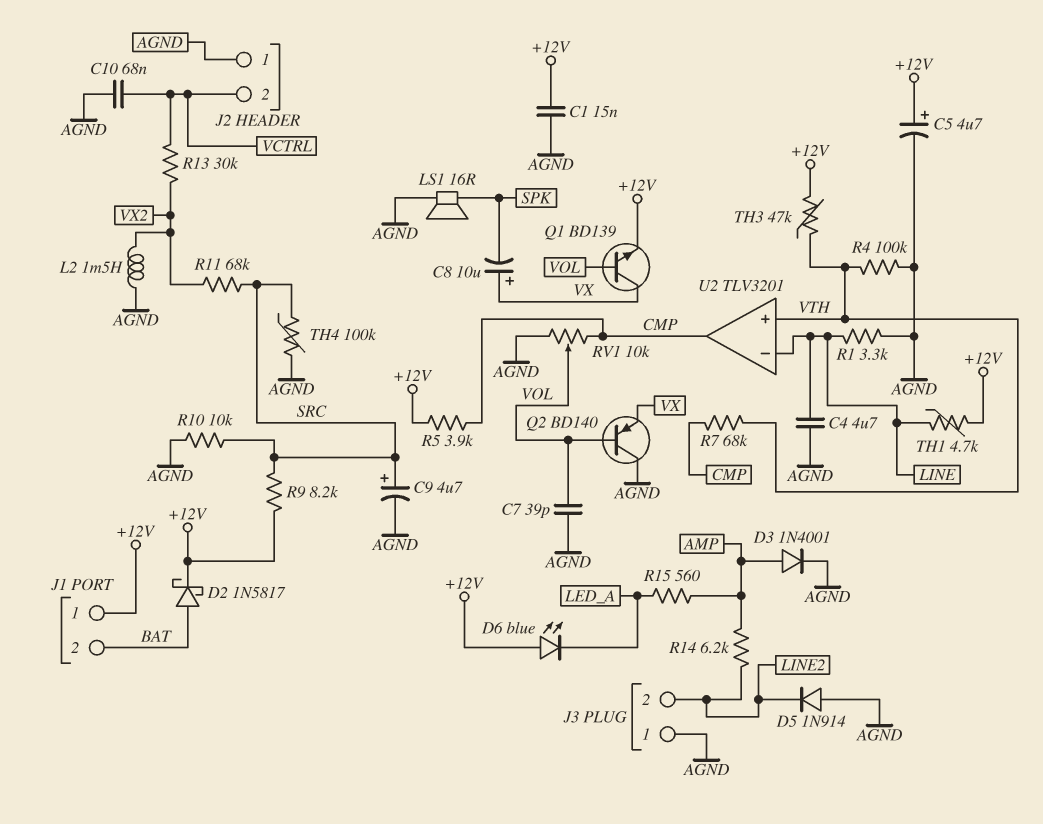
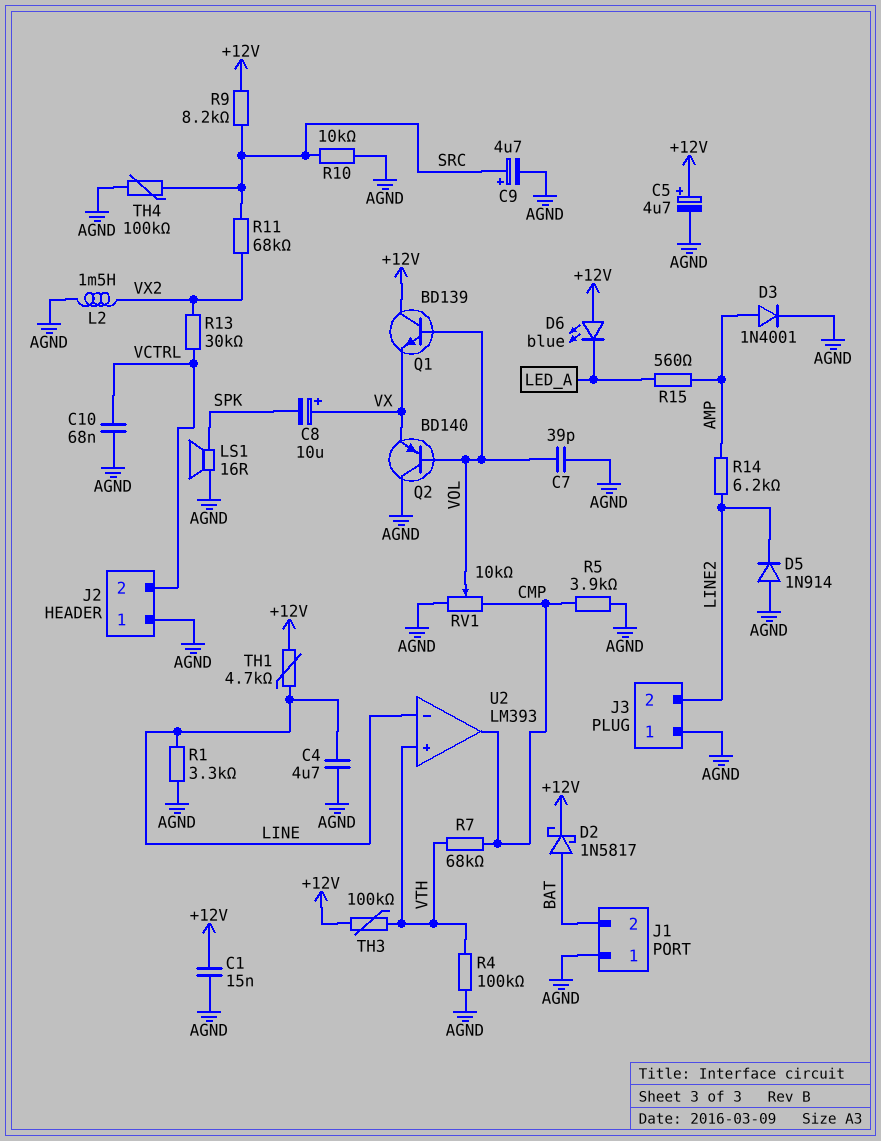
J1 pin 1: +12V -> AGND
Q1: NPN BD139 (B VOL, C VX, E +12V) -> NPN BD139 (B VOL, C +12V, E VX)
R5: 3.9k (+12V, CMP) -> 3.9k (AGND, CMP)
TH3: 47k (+12V, VTH) -> 100k (+12V, VTH)
U2: TLV3201 -> LM393

